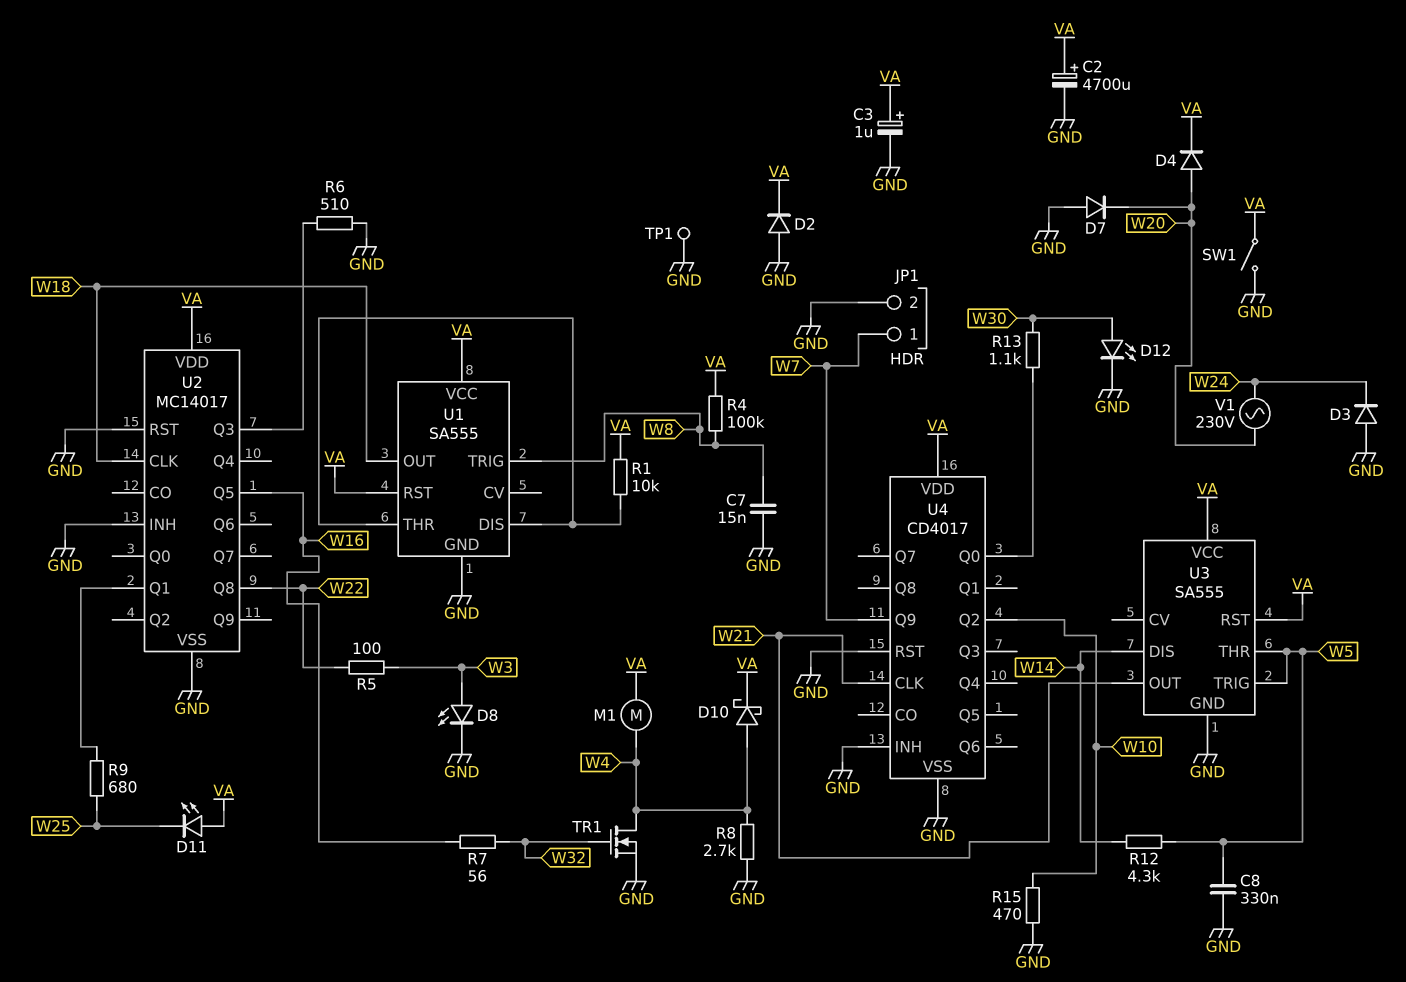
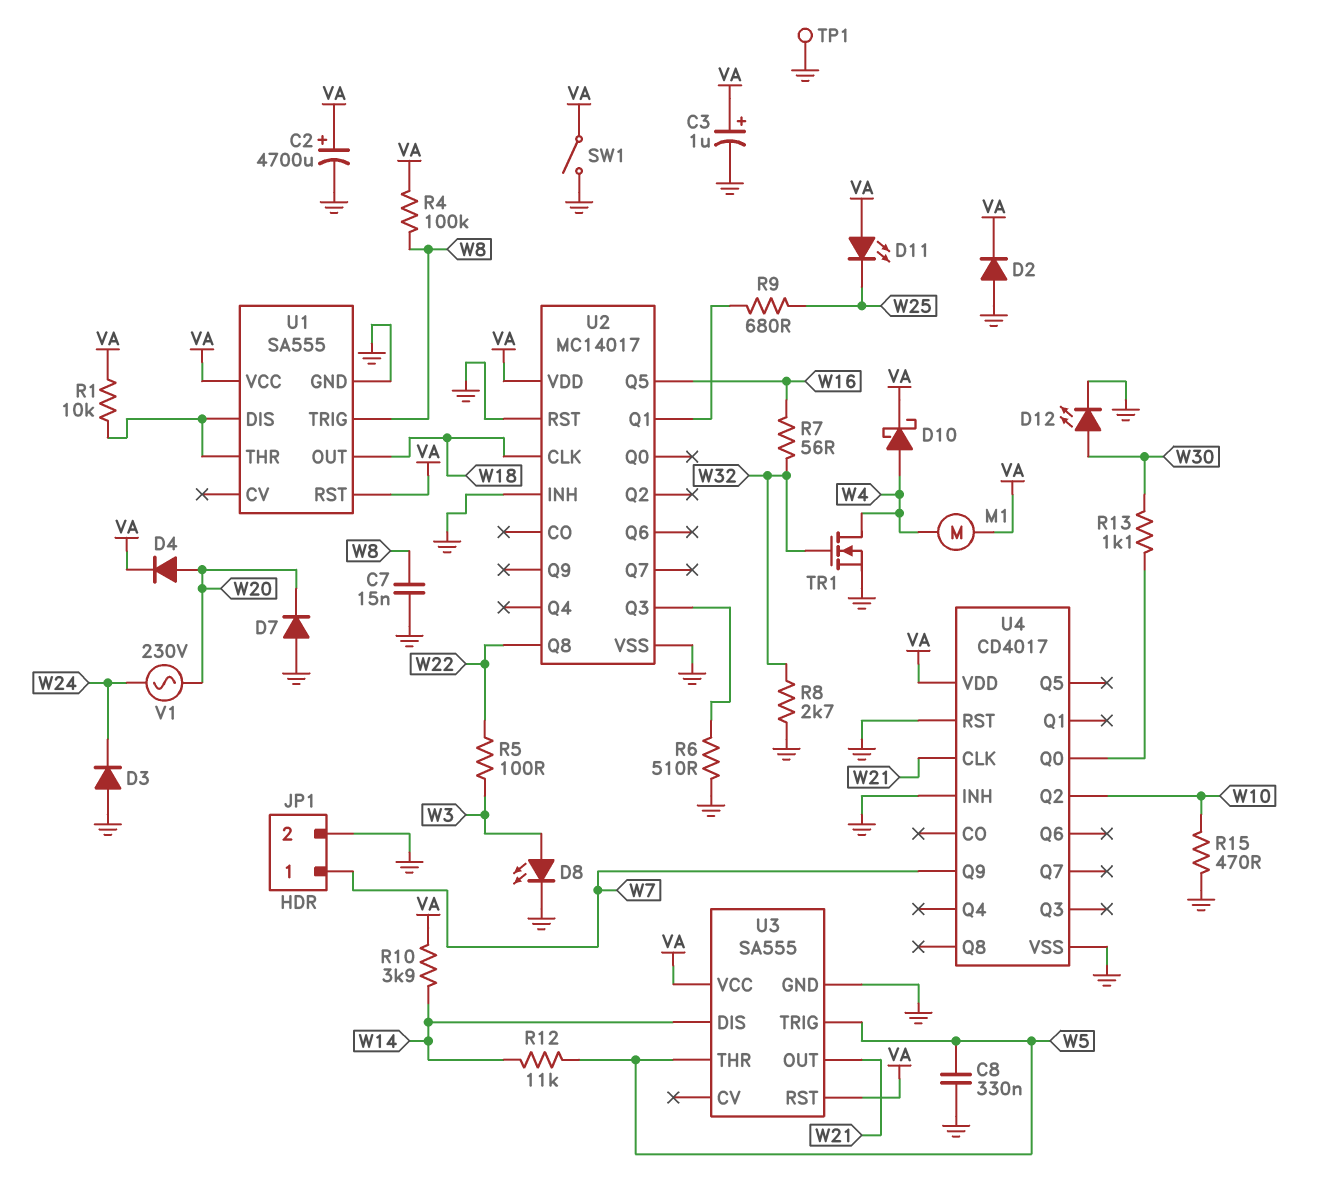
R8: 2.7k (GND, W4) -> 2.7k (GND, W32)
R10: none -> 3.9k (VA, W14)
R12: 4.3k (W5, W14) -> 11k (W5, W14)

